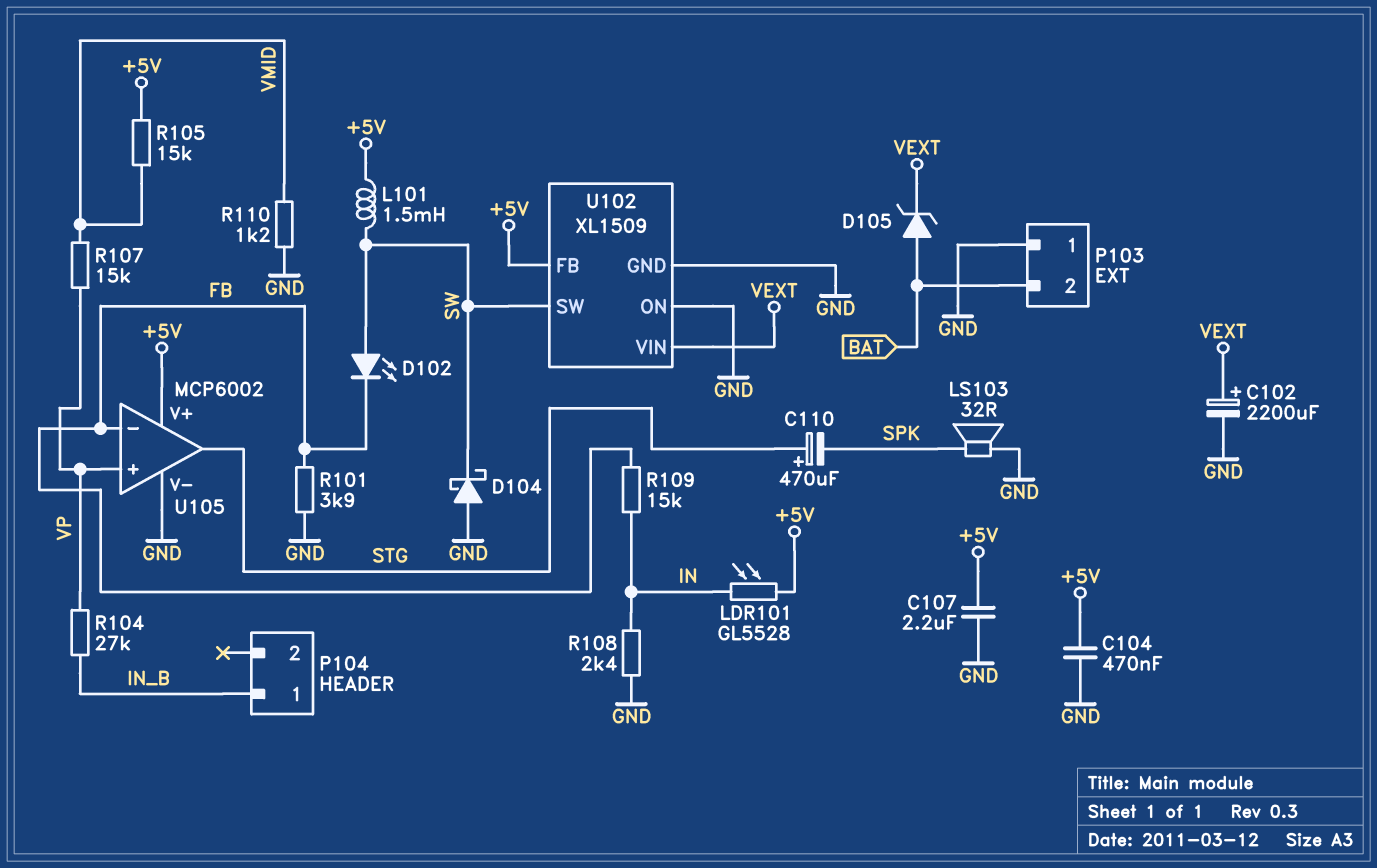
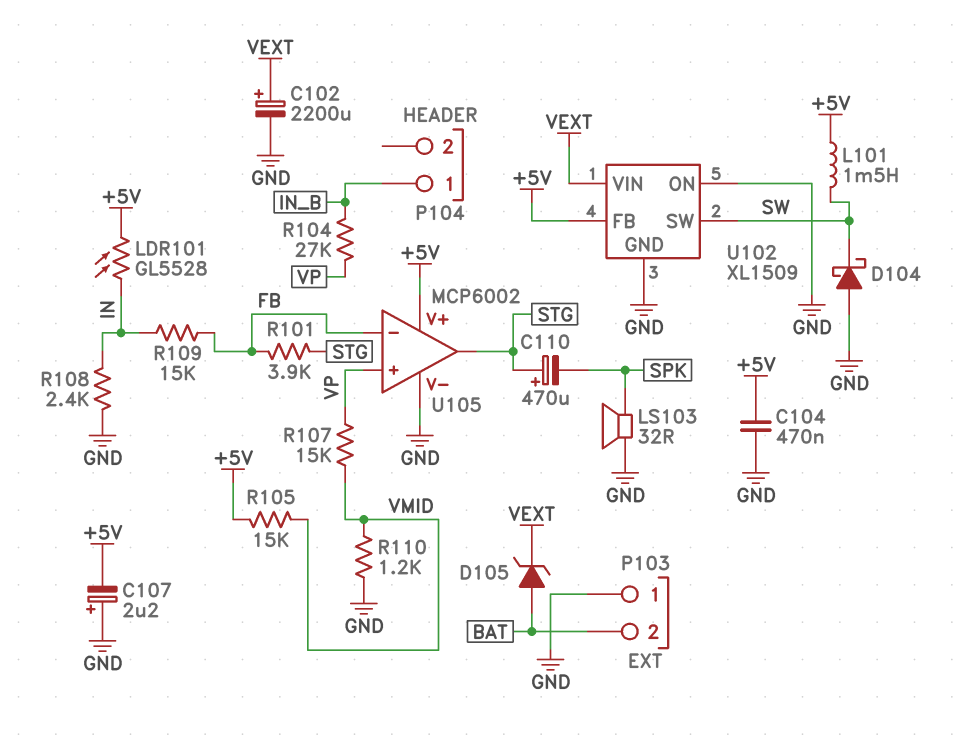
C107: 2.2uF (+5V, GND) -> 2.2uF (plus GND, minus +5V)
D102: LED (A SW, K FB) -> none
R101: 3.9k (FB, GND) -> 3.9k (FB, STG)

